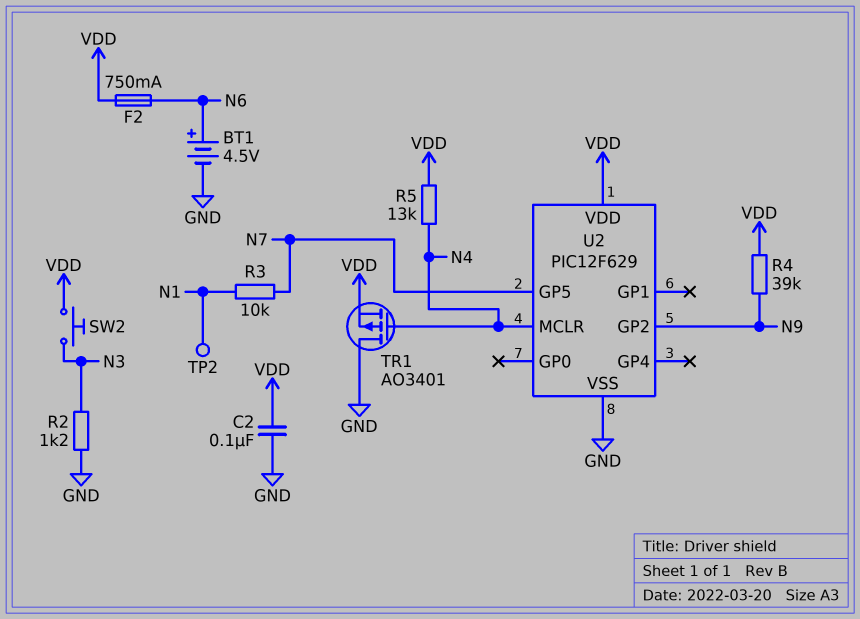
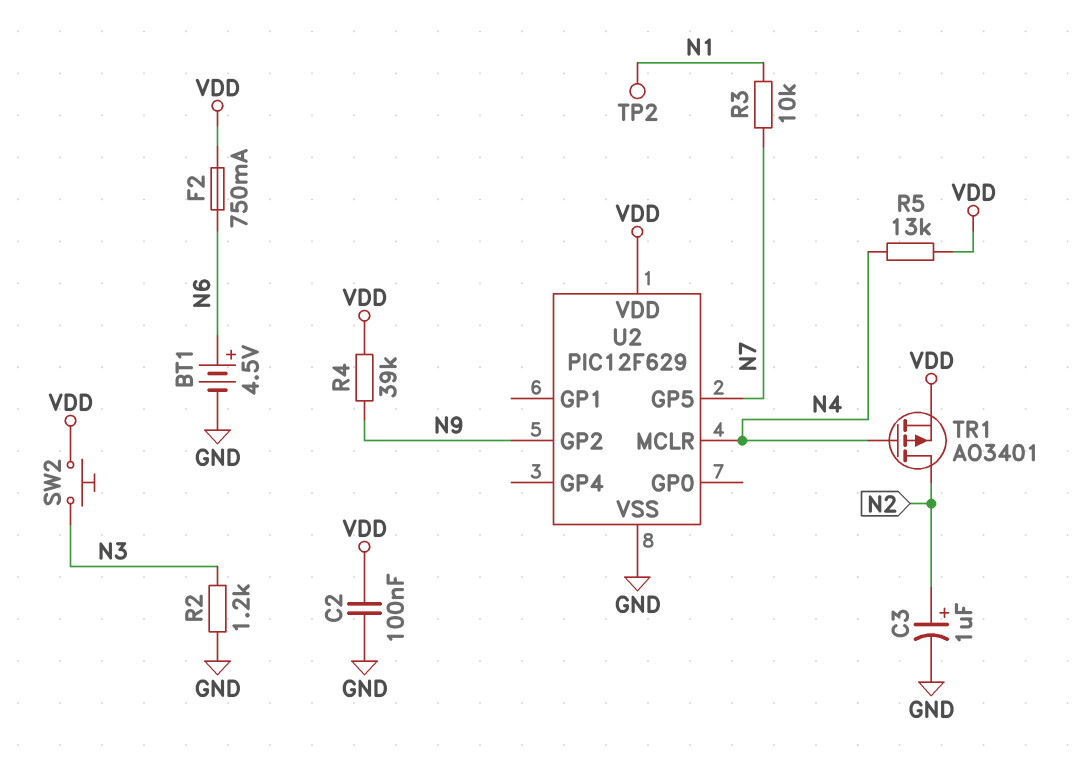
C3: none -> 1uF (plus N2, minus GND)
TR1: PMOS AO3401 (G N4, D GND, S VDD) -> PMOS AO3401 (G N4, D N2, S VDD)

